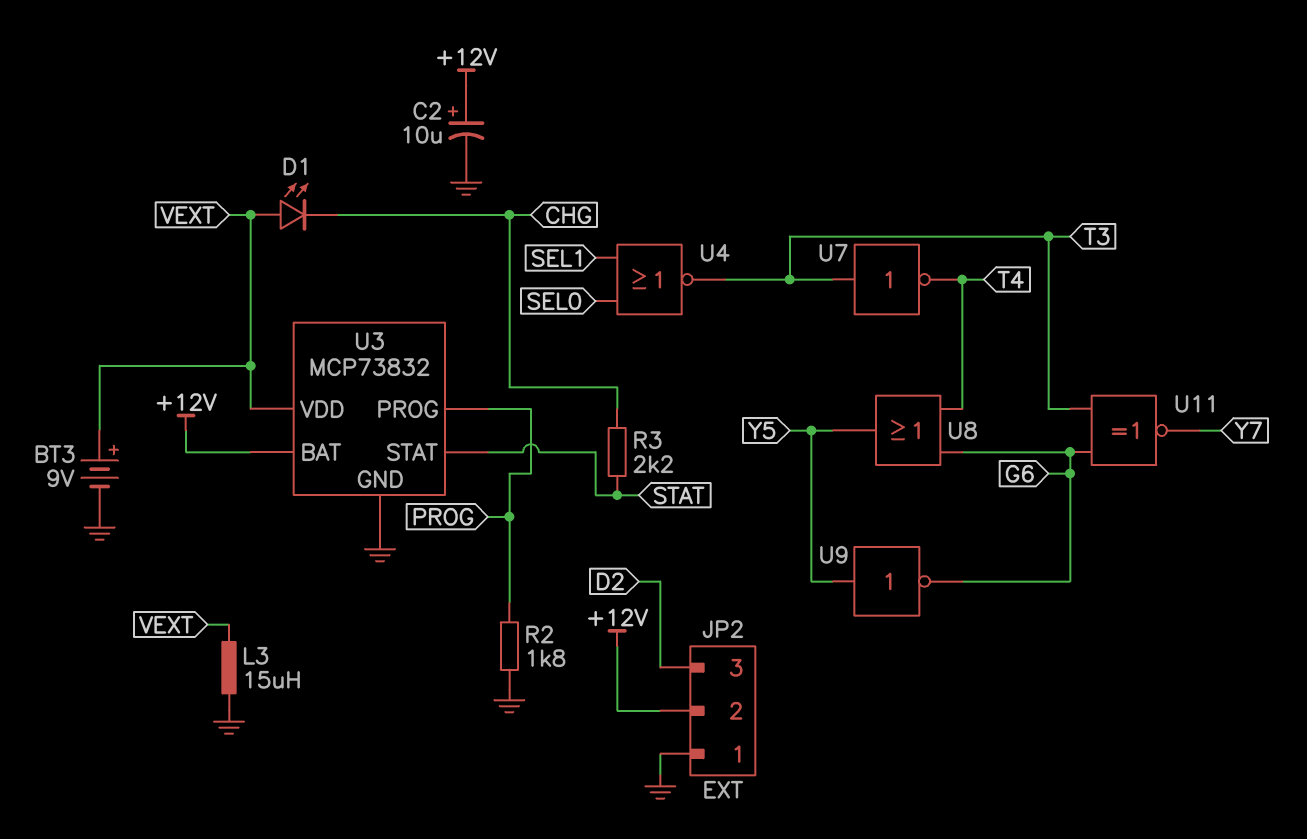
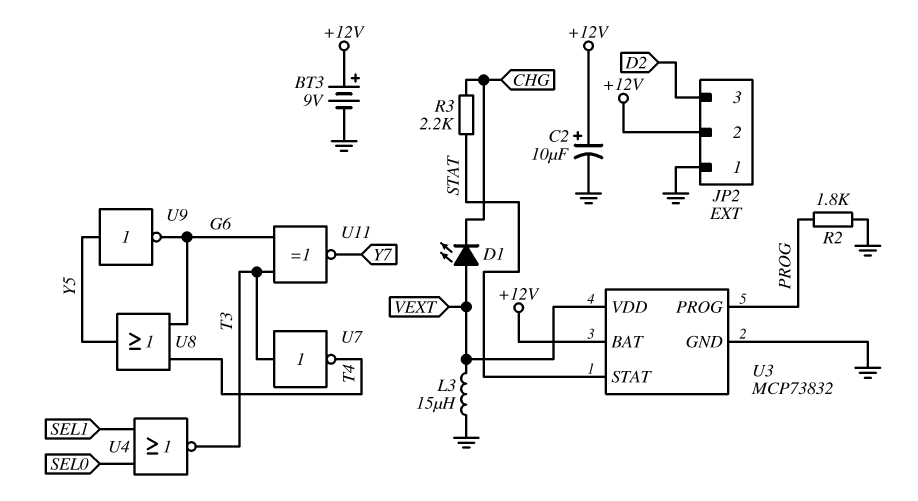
BT3: 9V (plus VEXT, minus GND) -> 9V (plus +12V, minus GND)

